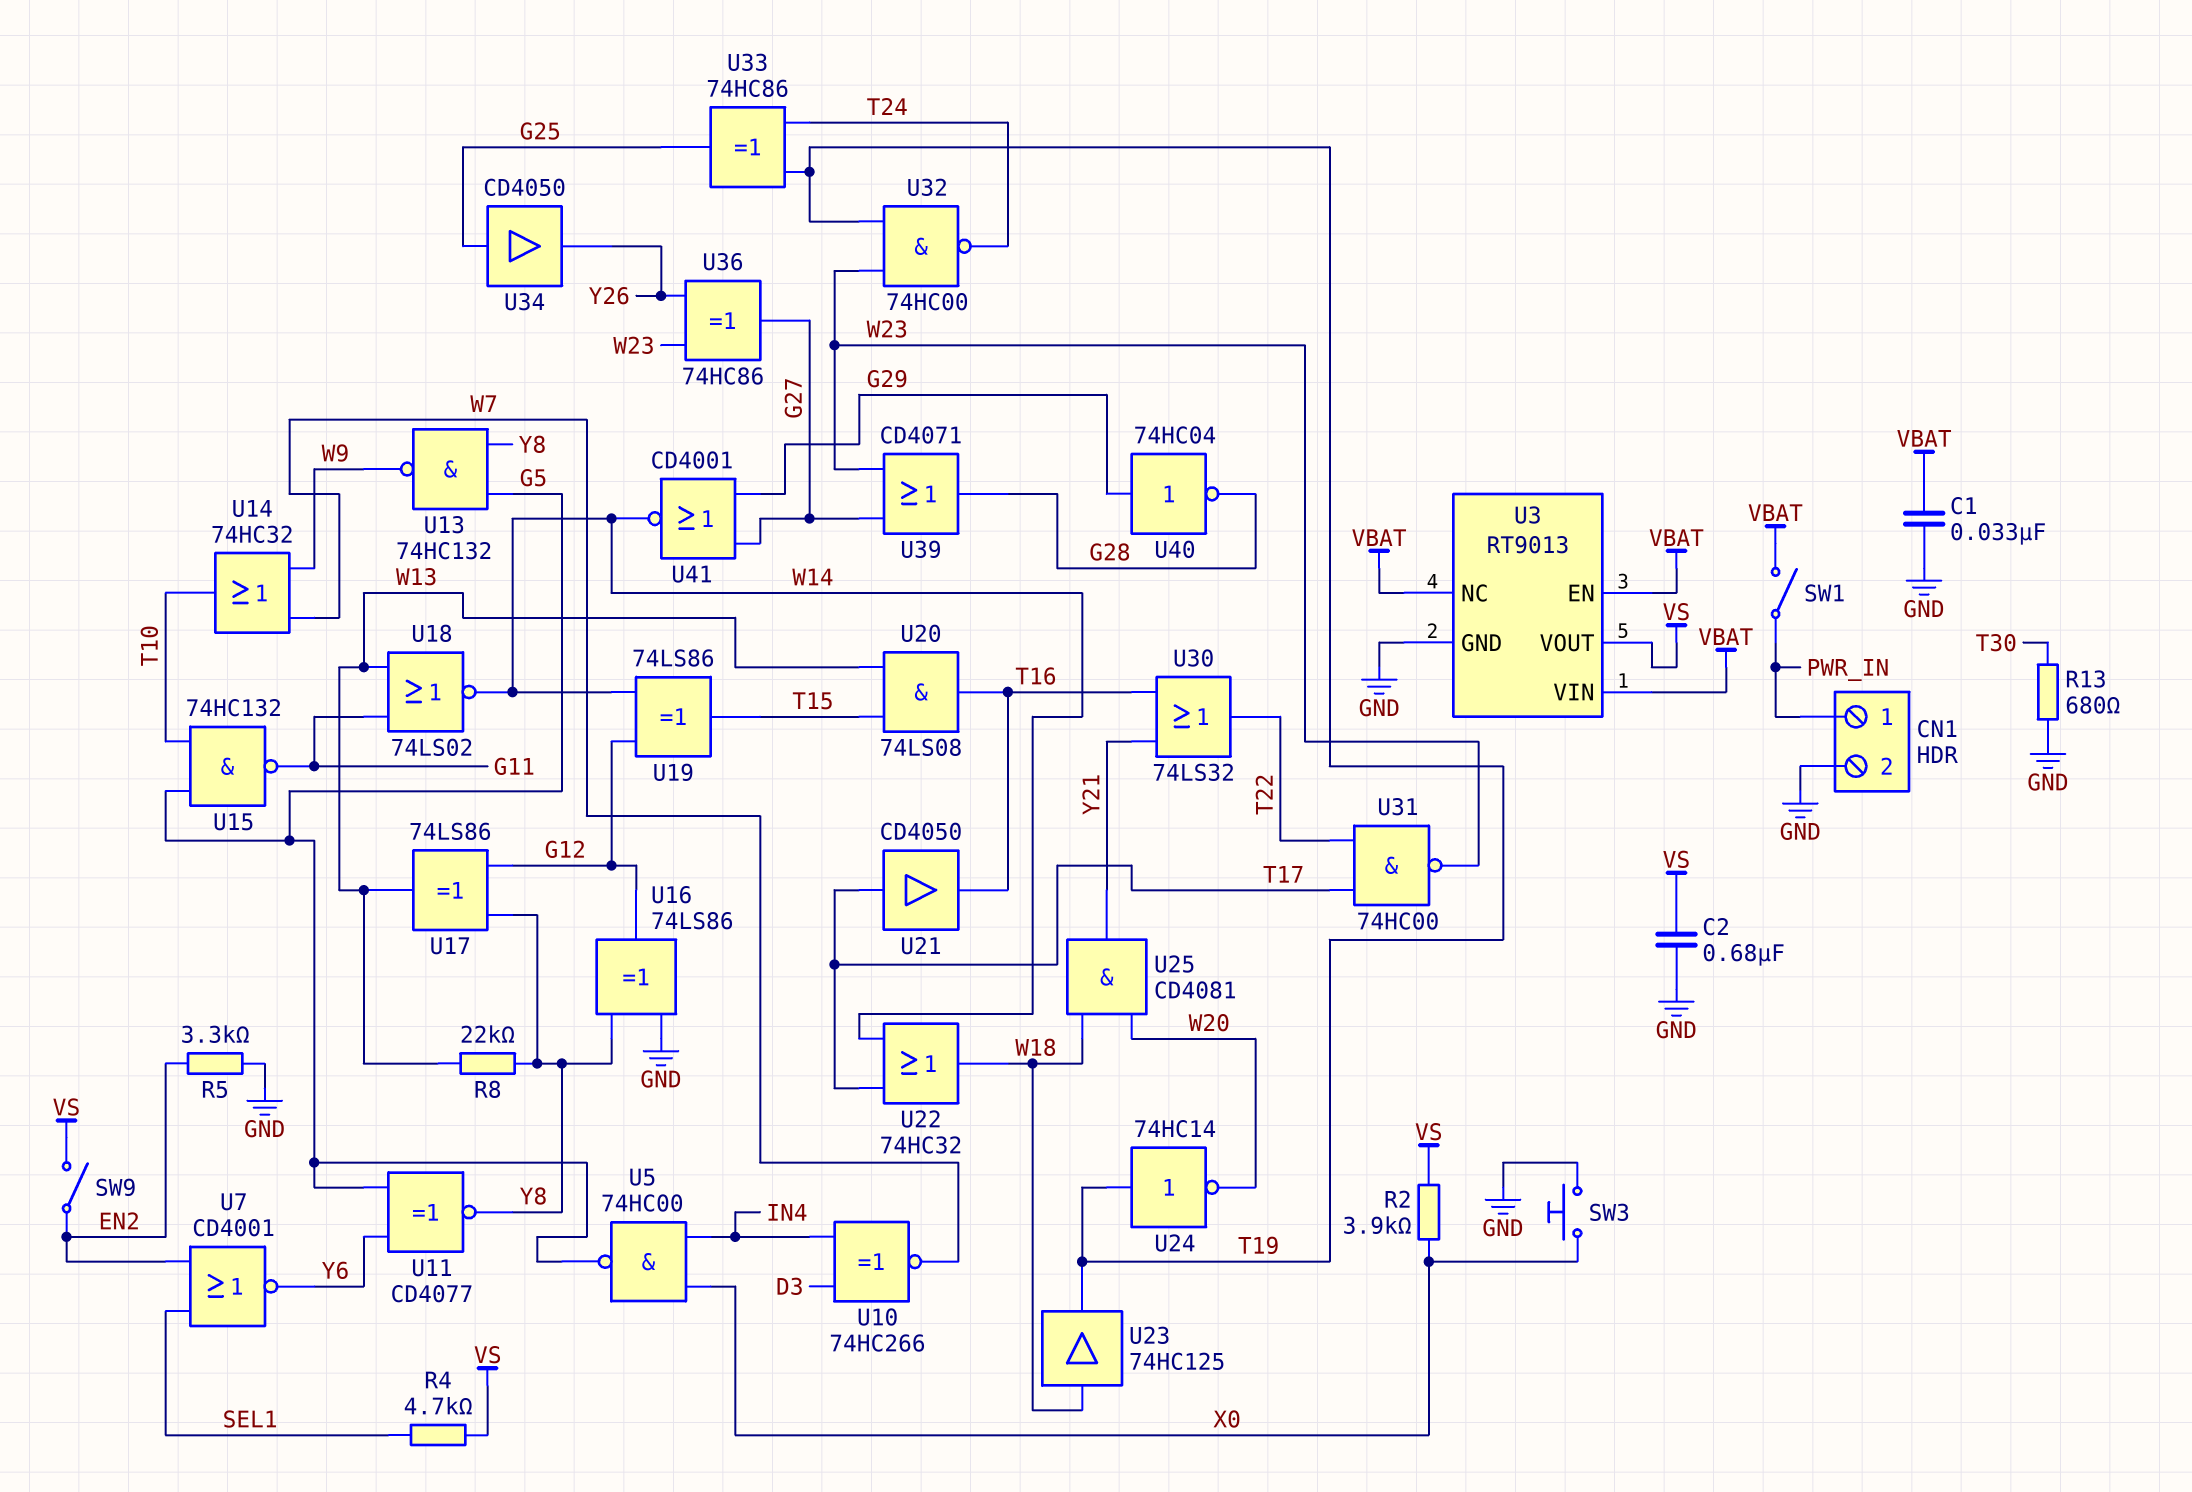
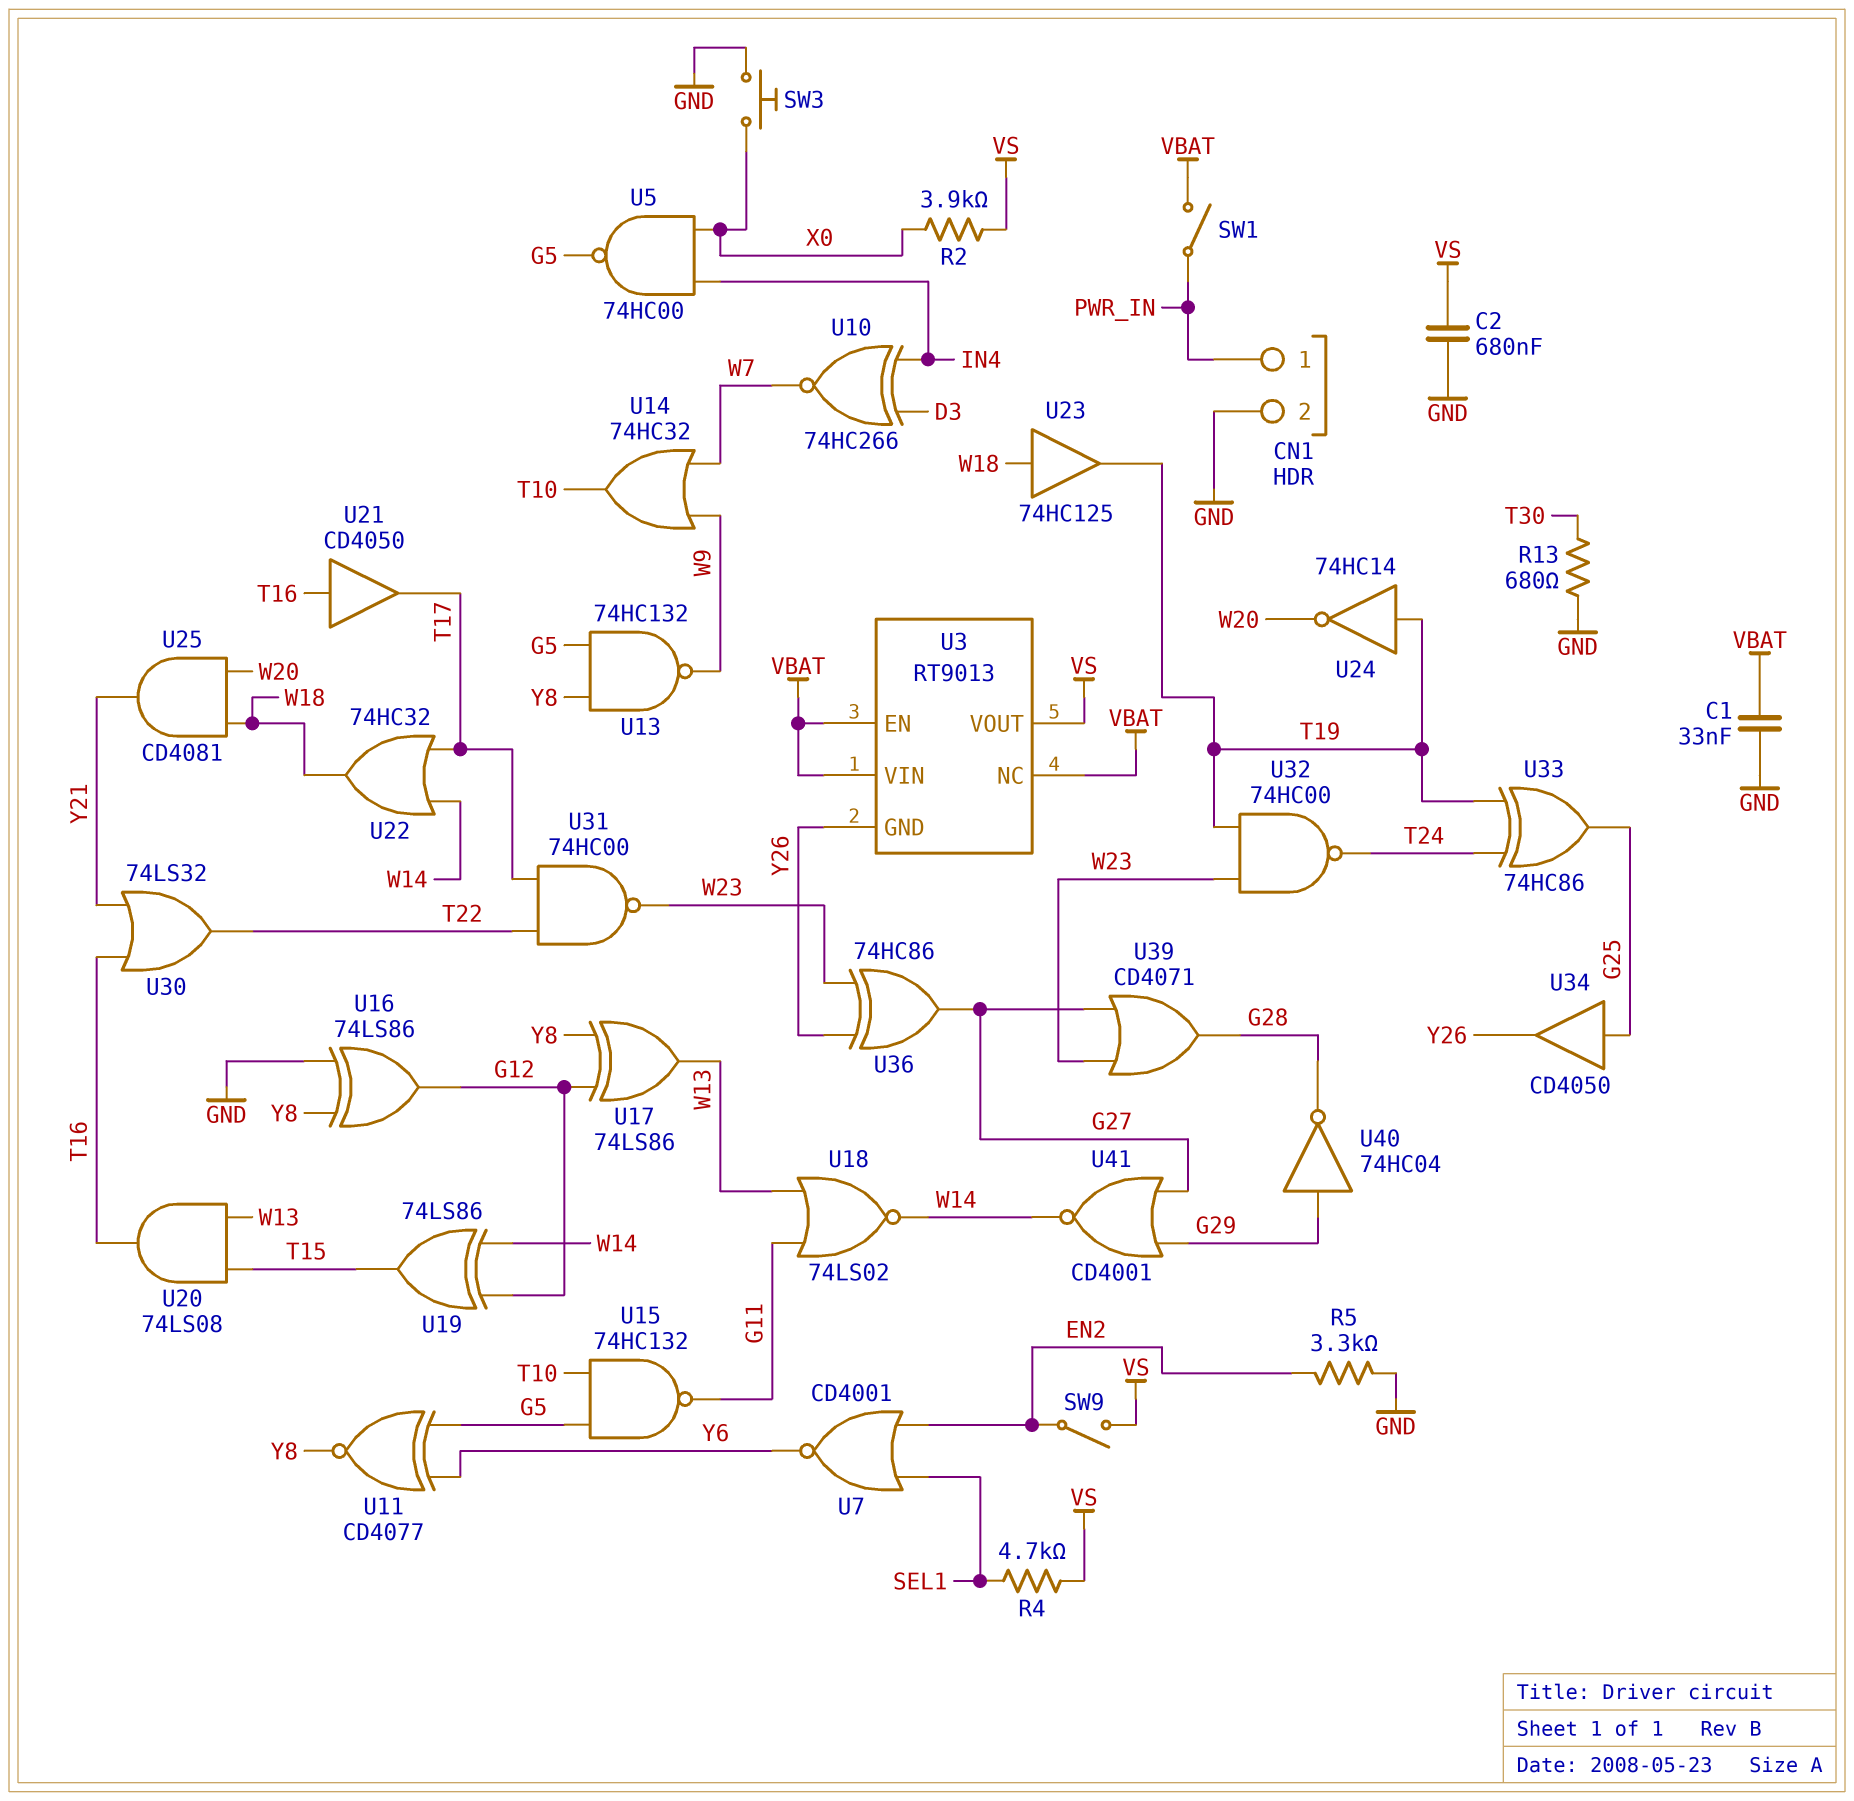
R8: 22k (W13, Y8) -> none
U3 pin GND: GND -> Y26
U21: buffer CD4050 (in T17, out T16) -> buffer CD4050 (in T16, out T17)

